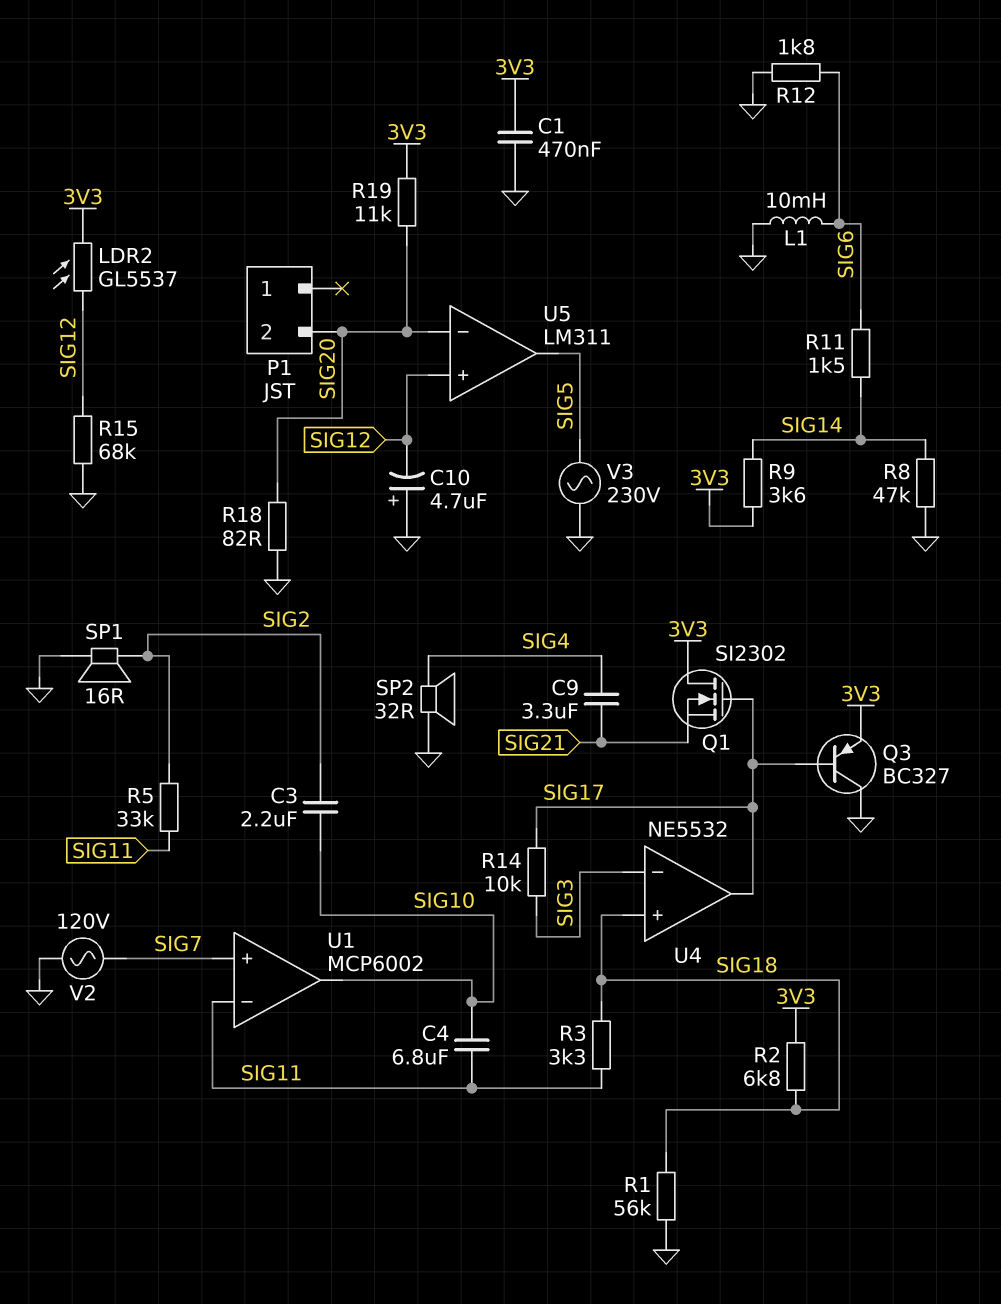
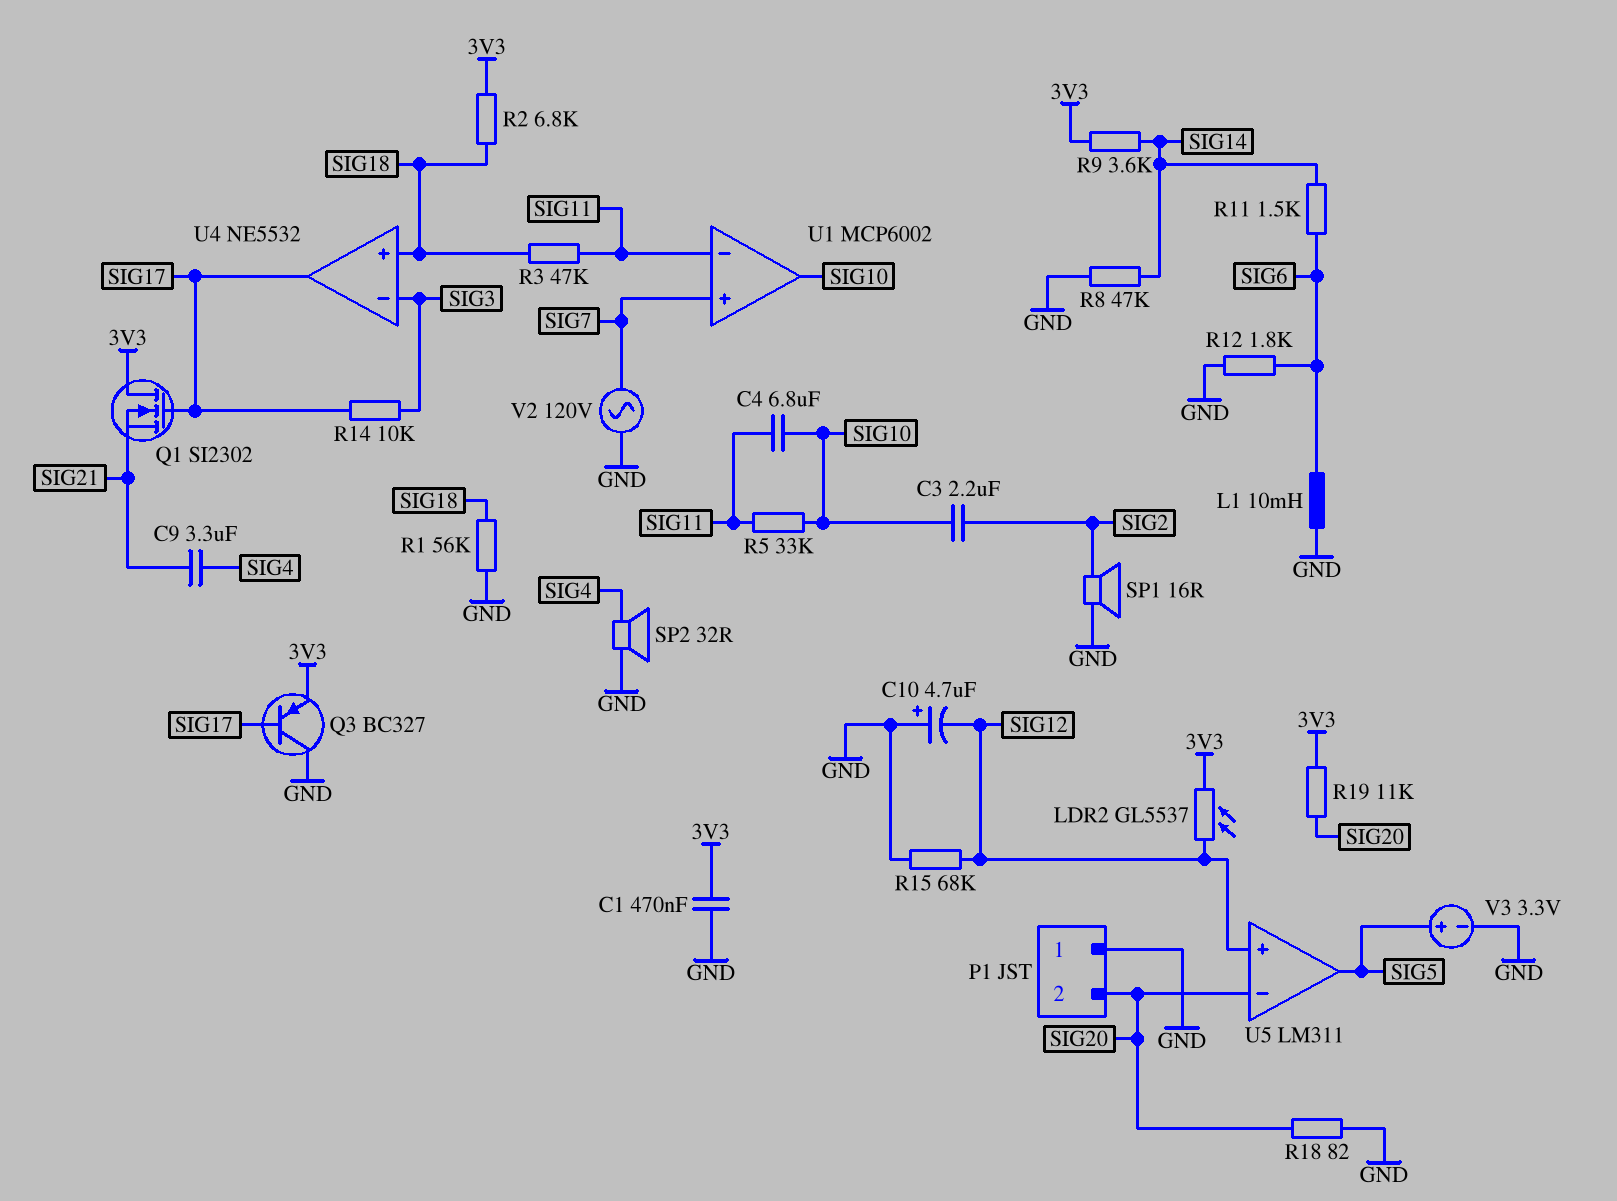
P1 pin 1: none -> GND
R3: 3.3k (SIG11, SIG18) -> 47k (SIG11, SIG18)
R5: 33k (SIG2, SIG11) -> 33k (SIG10, SIG11)
V3: AC 230V (GND, SIG5) -> 3.3V (plus SIG5, minus GND)

